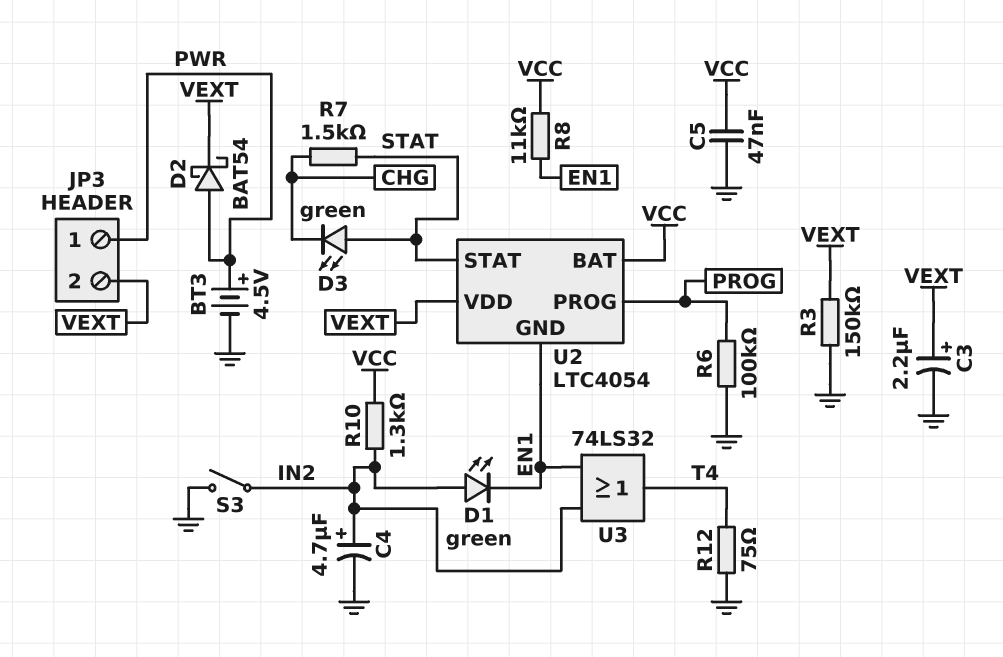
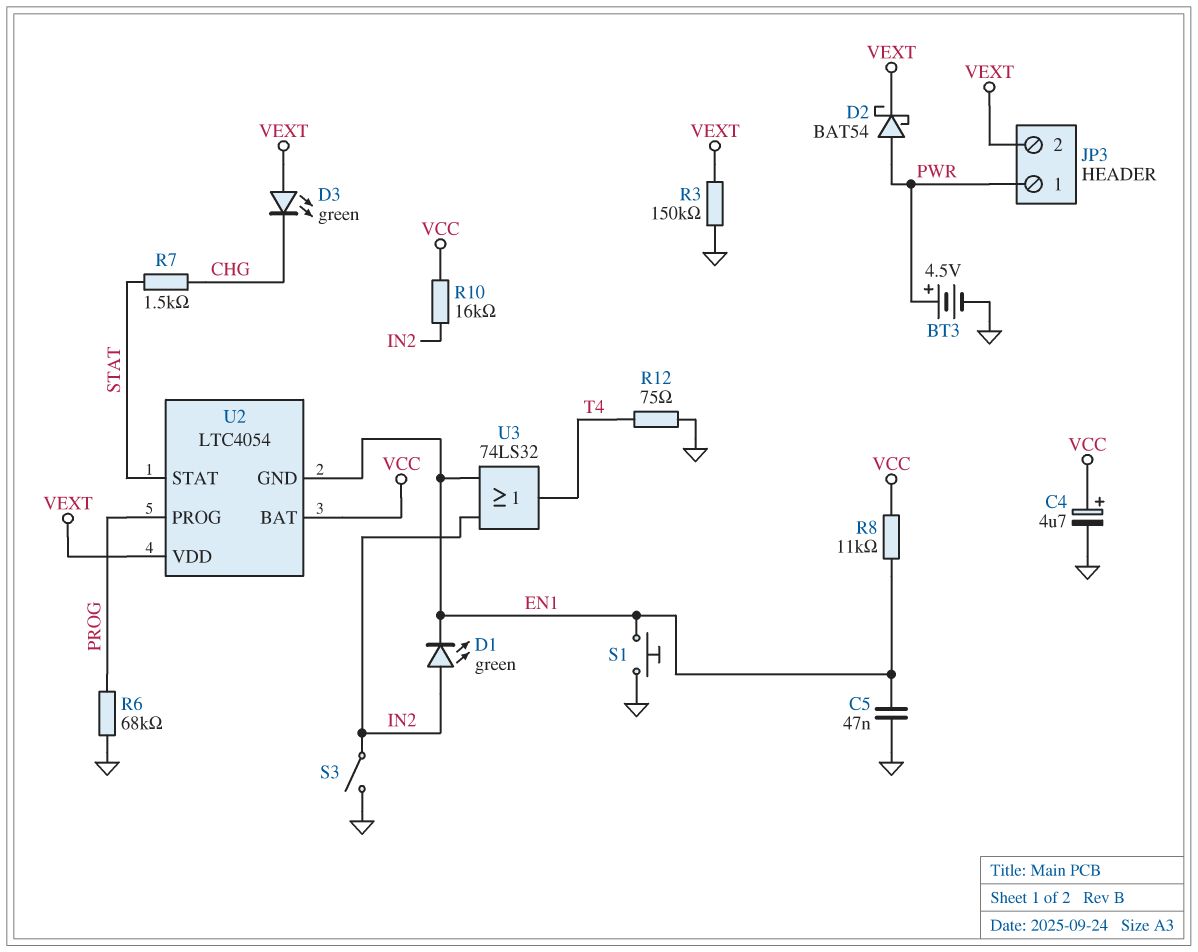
C3: 2.2uF (plus VEXT, minus GND) -> none
C4: 4.7uF (plus IN2, minus GND) -> 4.7uF (plus VCC, minus GND)
C5: 47nF (GND, VCC) -> 47nF (EN1, GND)
D3: LED green (A STAT, K CHG) -> LED green (A VEXT, K CHG)
R6: 100k (GND, PROG) -> 68k (GND, PROG)
R10: 1.3k (IN2, VCC) -> 16k (IN2, VCC)
S1: none -> button (EN1, GND)

